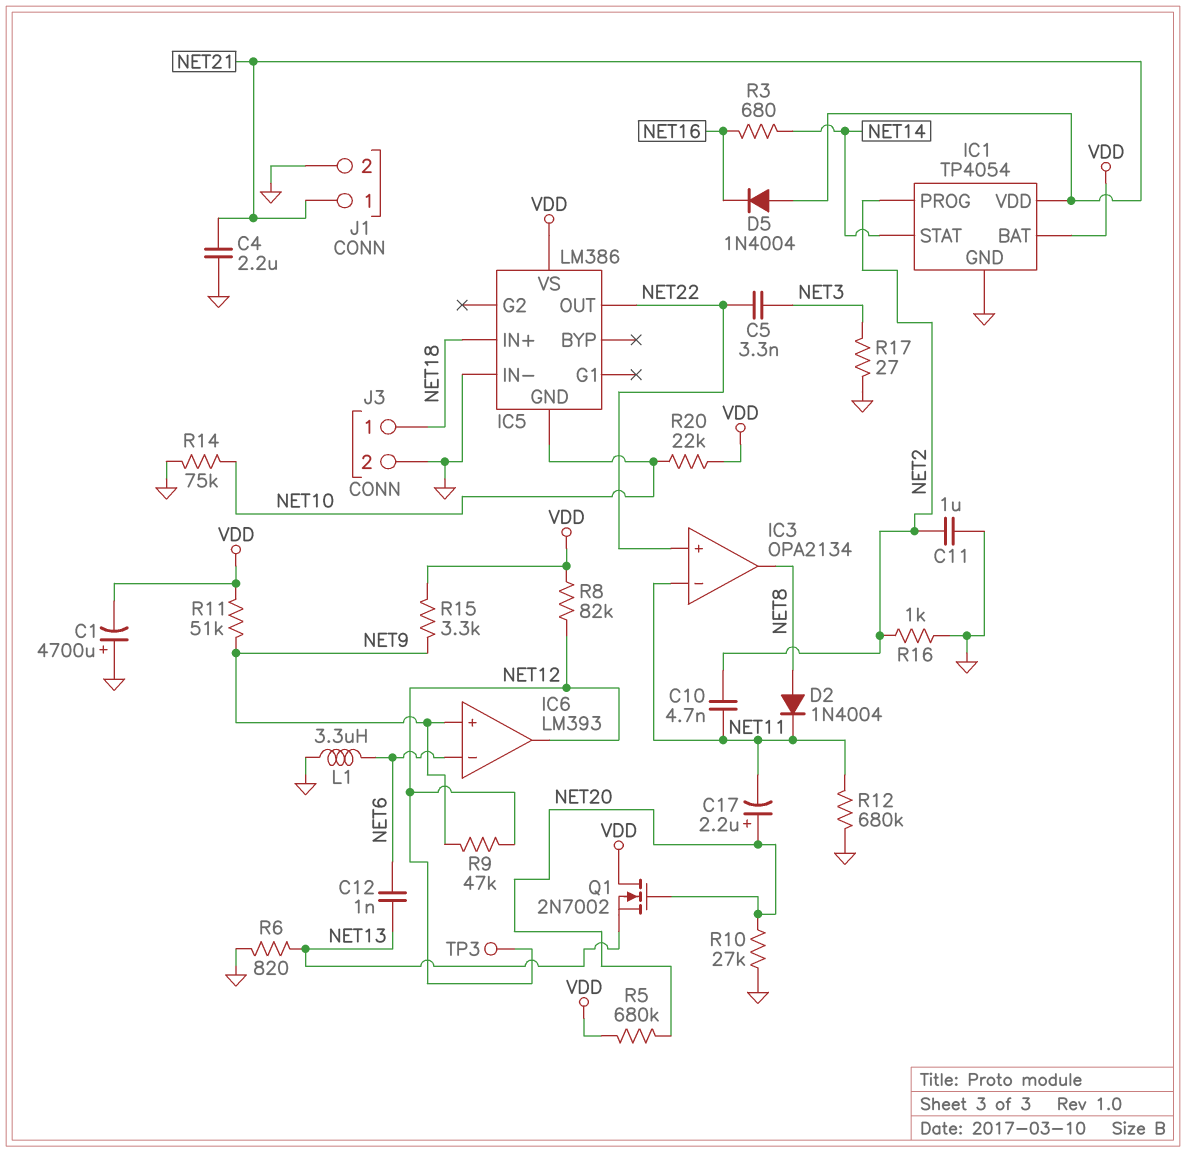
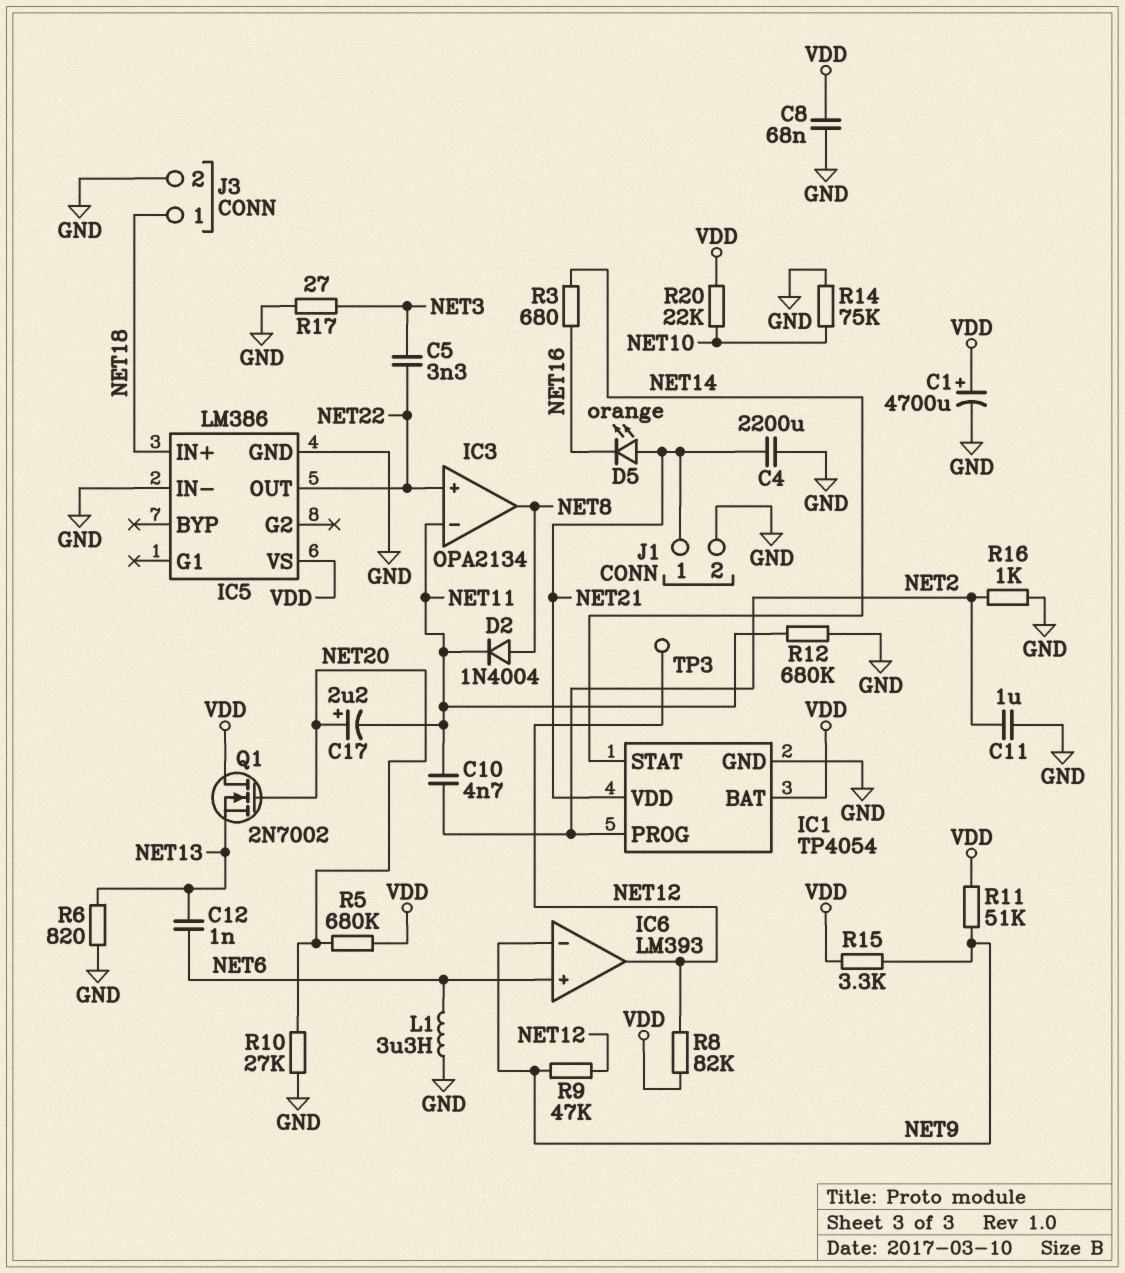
C1: 4700uF (plus GND, minus VDD) -> 4700uF (plus VDD, minus GND)
C4: 2.2uF (GND, NET21) -> 2200uF (GND, NET21)
C8: none -> 68nF (GND, VDD)
D5: diode 1N4004 (A NET21, K NET16) -> LED orange (A NET21, K NET16)
IC5 pin GND: NET10 -> GND
IC6 pin in+: NET9 -> NET6
IC6 pin in-: NET6 -> NET9

